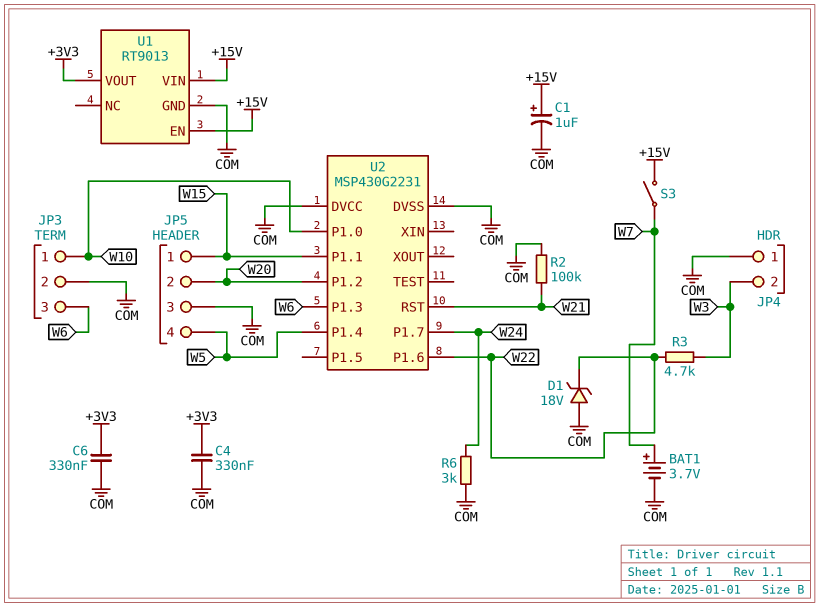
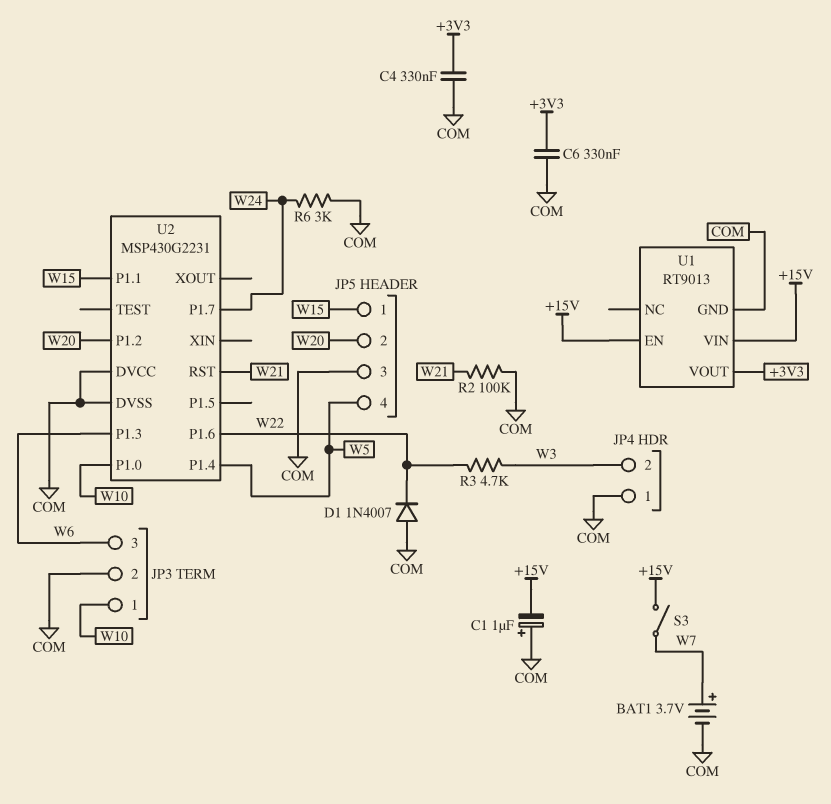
C1: 1uF (plus +15V, minus COM) -> 1uF (plus COM, minus +15V)
D1: zener 18V (A COM, K W22) -> diode 1N4007 (A COM, K W22)

